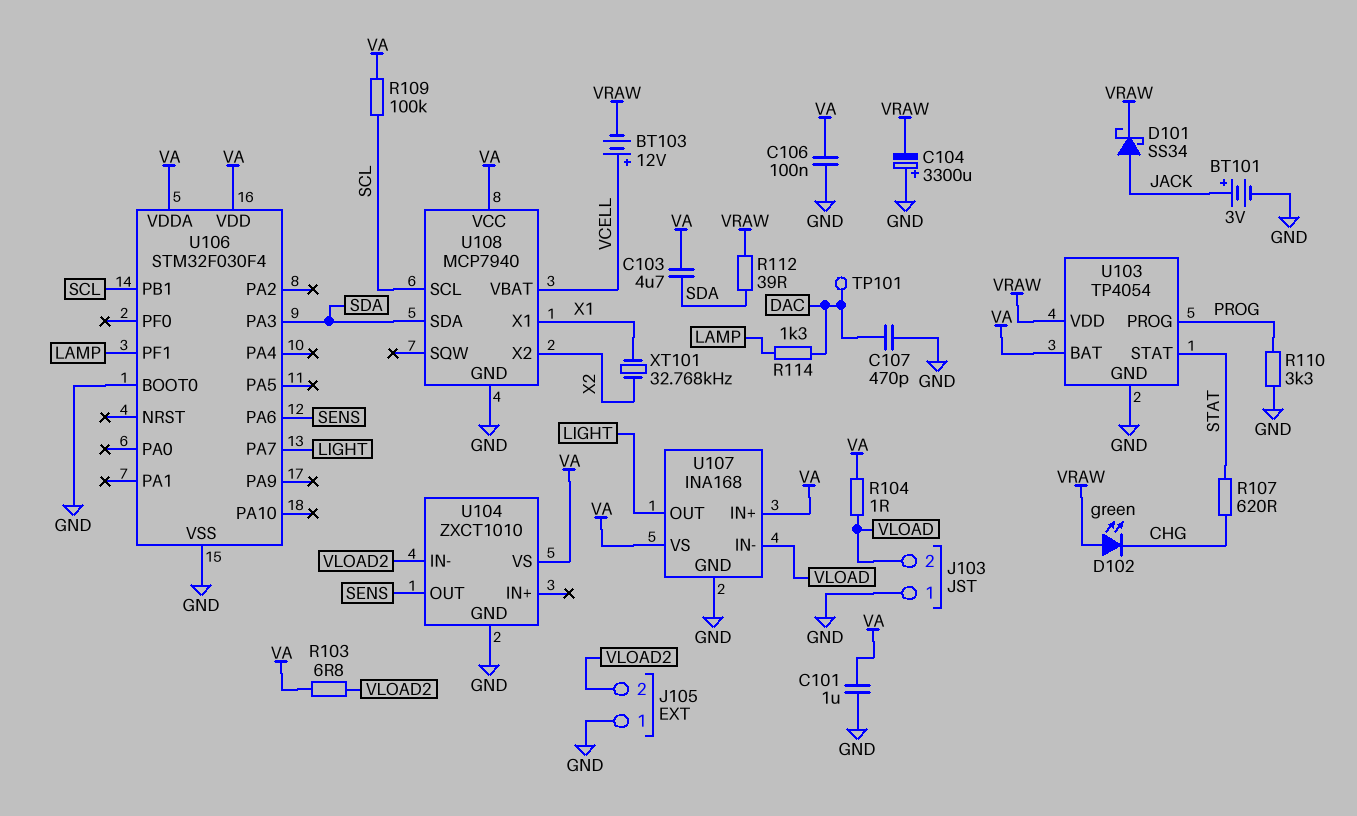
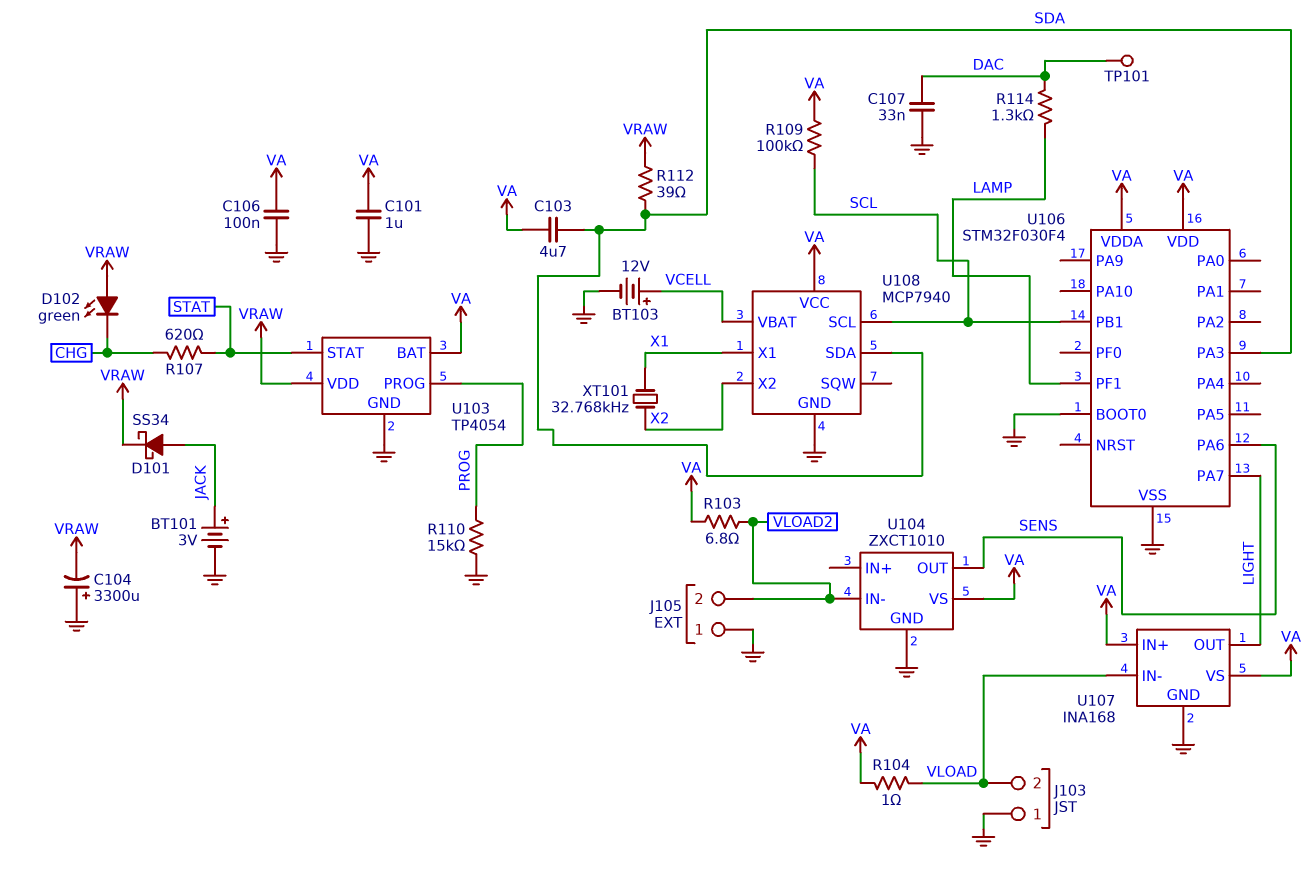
BT103: 12V (plus VCELL, minus VRAW) -> 12V (plus VCELL, minus GND)
C107: 470pF (DAC, GND) -> 33nF (DAC, GND)
R110: 3.3k (GND, PROG) -> 15k (GND, PROG)

